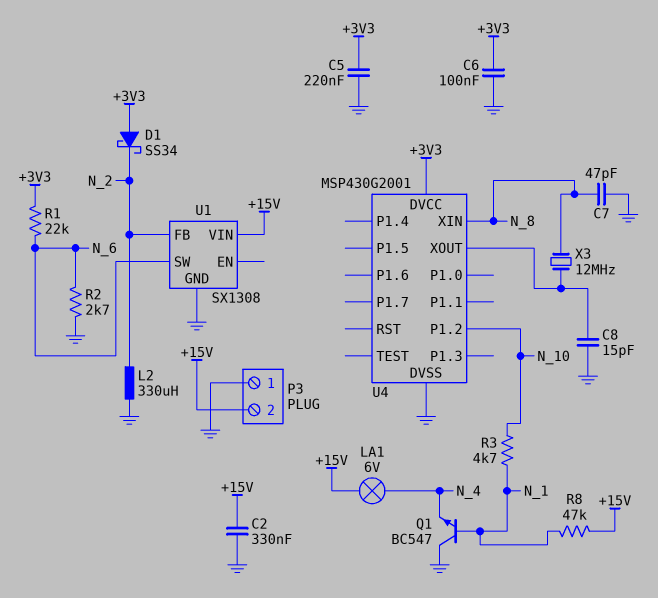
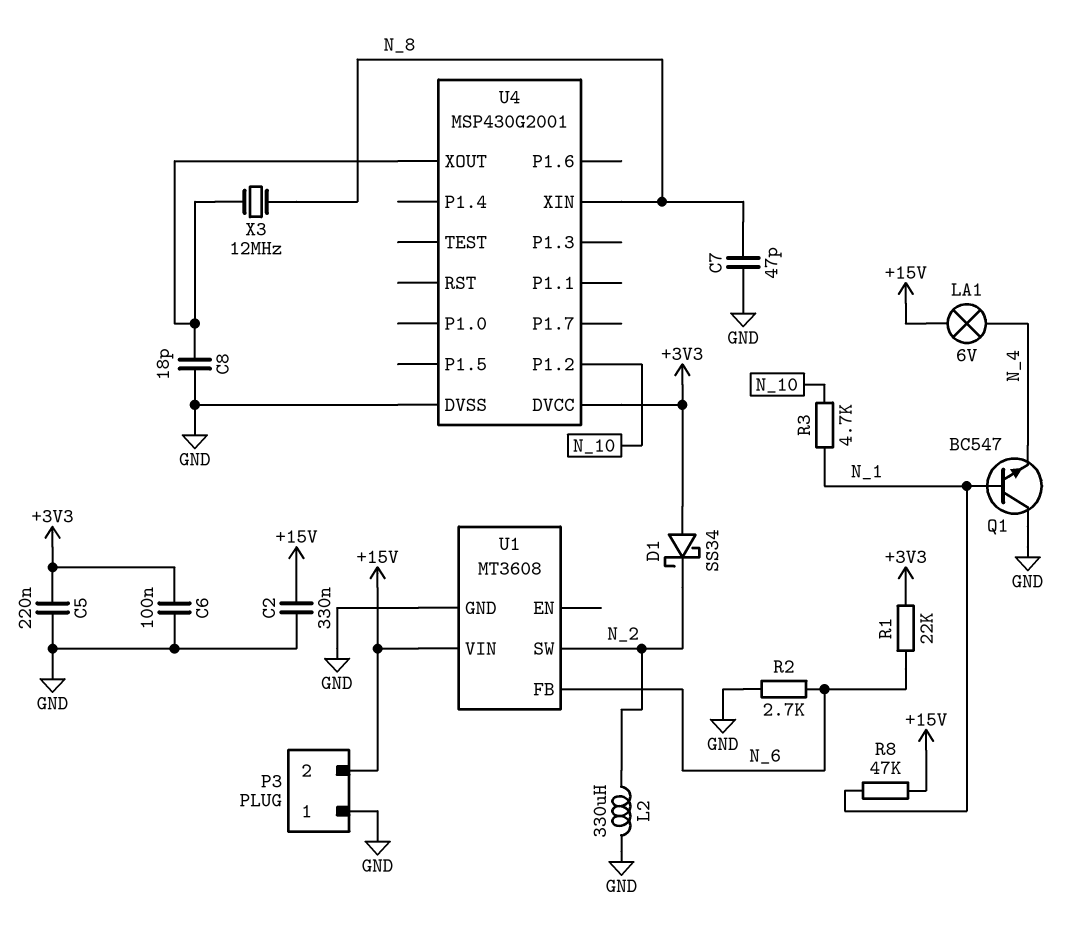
C8: 15pF (GND, U4/XOUT) -> 18pF (GND, U4/XOUT)
U1: SX1308 -> MT3608
U1 pin FB: N_2 -> N_6
U1 pin SW: N_6 -> N_2

